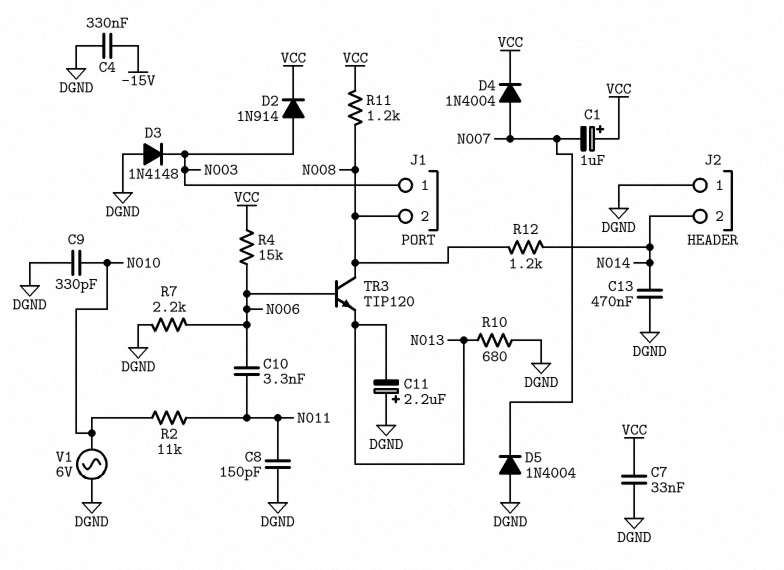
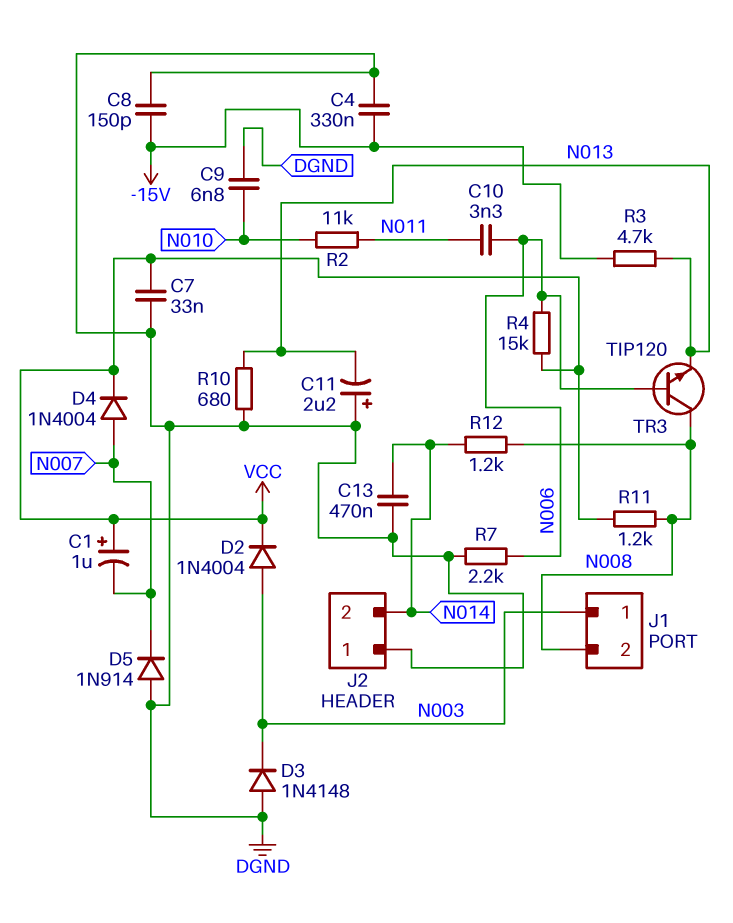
C8: 150pF (DGND, N011) -> 150pF (-15V, DGND)
C9: 330pF (DGND, N010) -> 6.8nF (DGND, N010)
D2: diode 1N914 (A N003, K VCC) -> diode 1N4004 (A N003, K VCC)
D5: diode 1N4004 (A DGND, K N007) -> diode 1N914 (A DGND, K N007)
R3: none -> 4.7k (-15V, N013)
V1: AC 6V (DGND, N010) -> none

